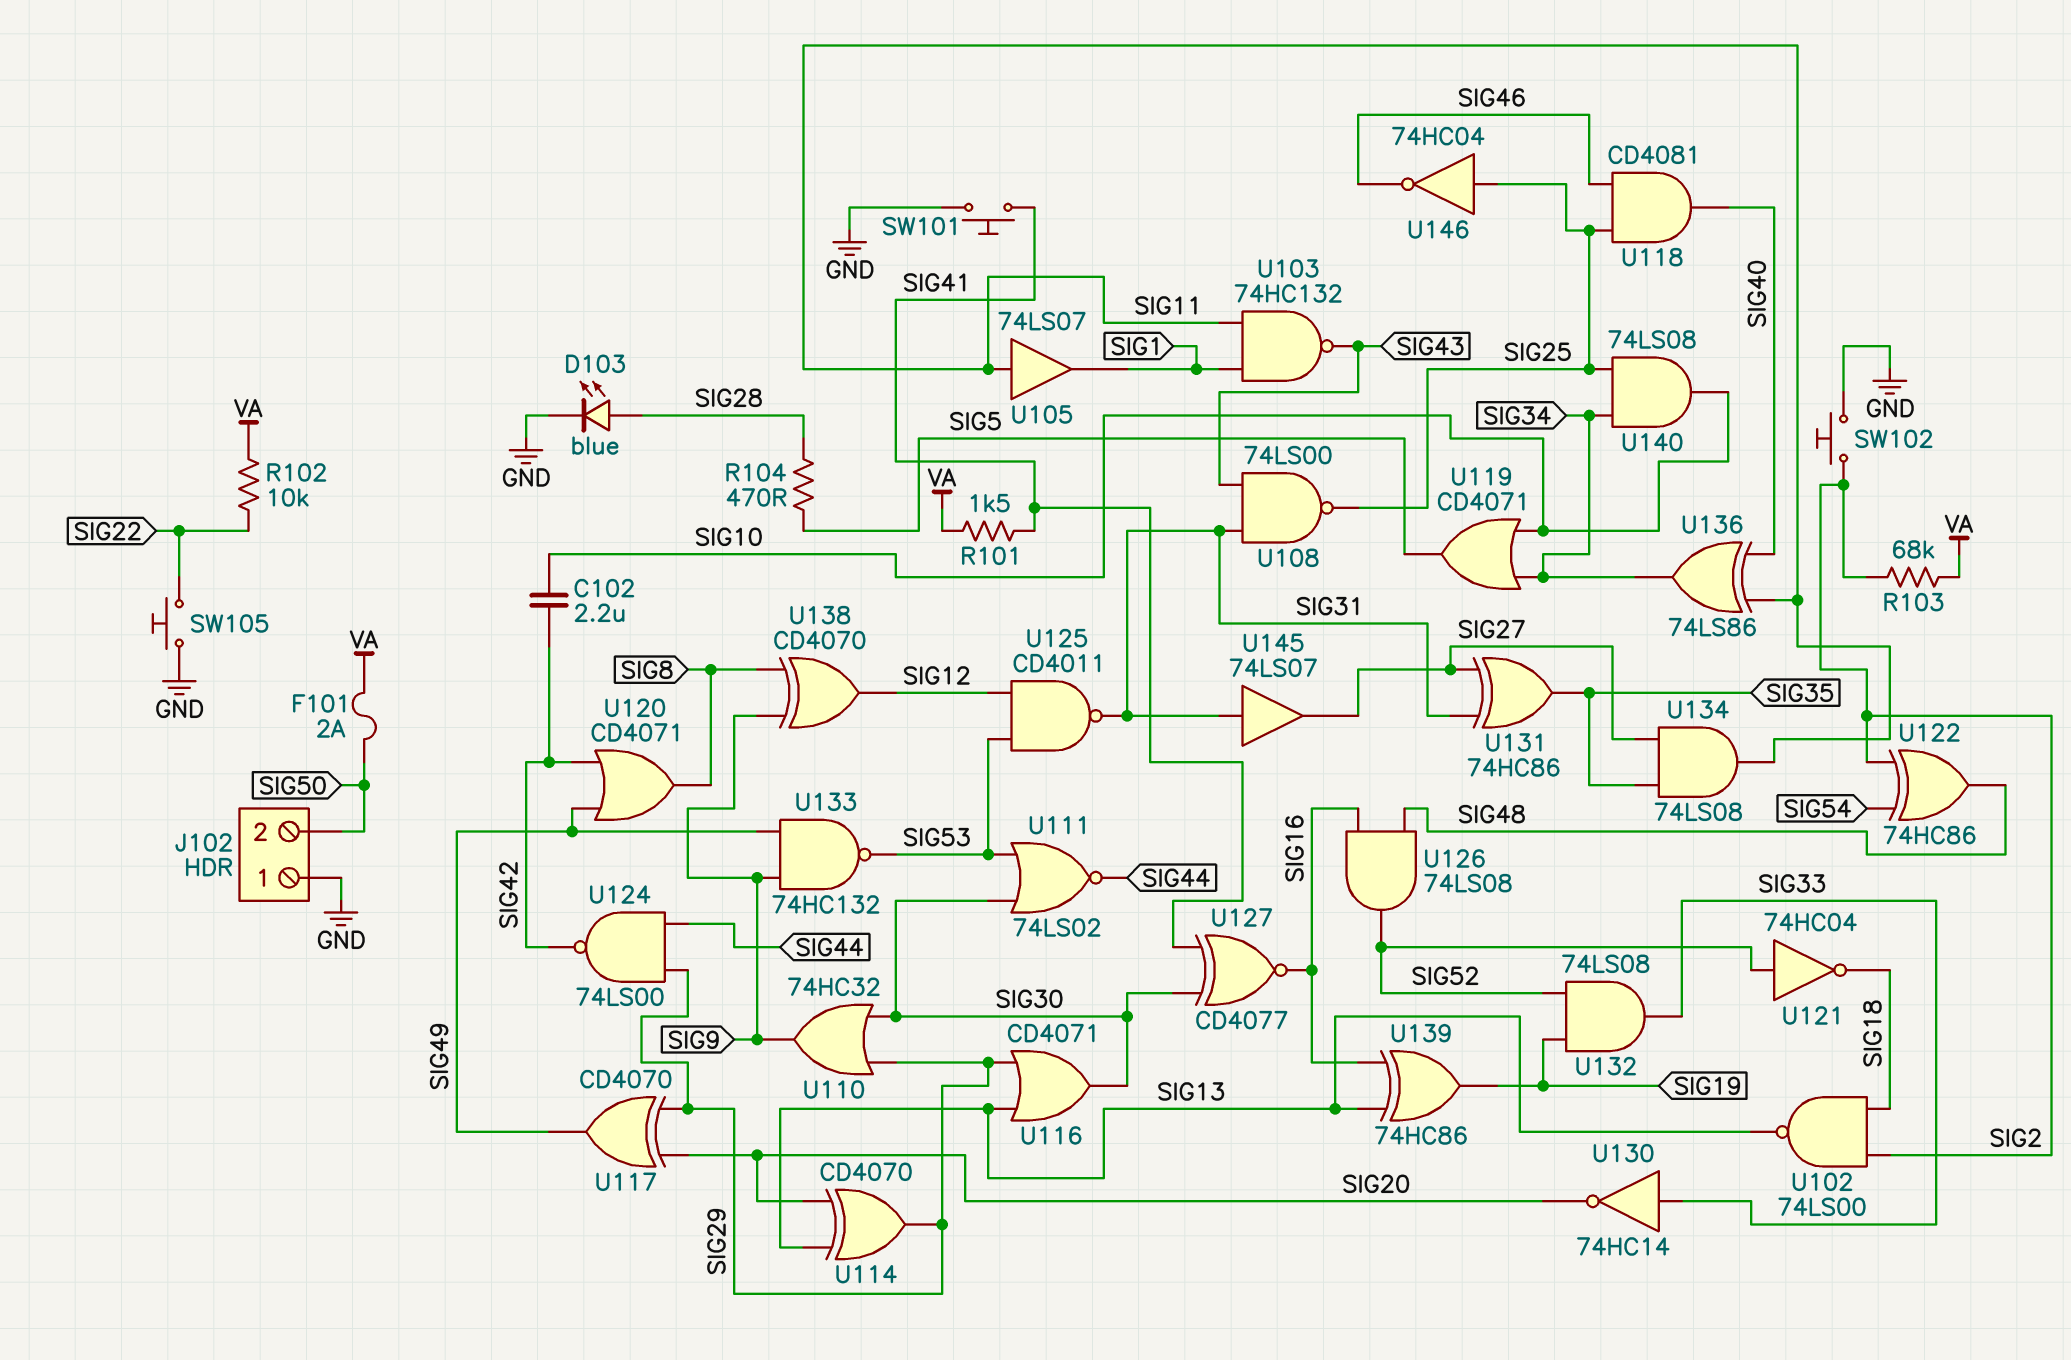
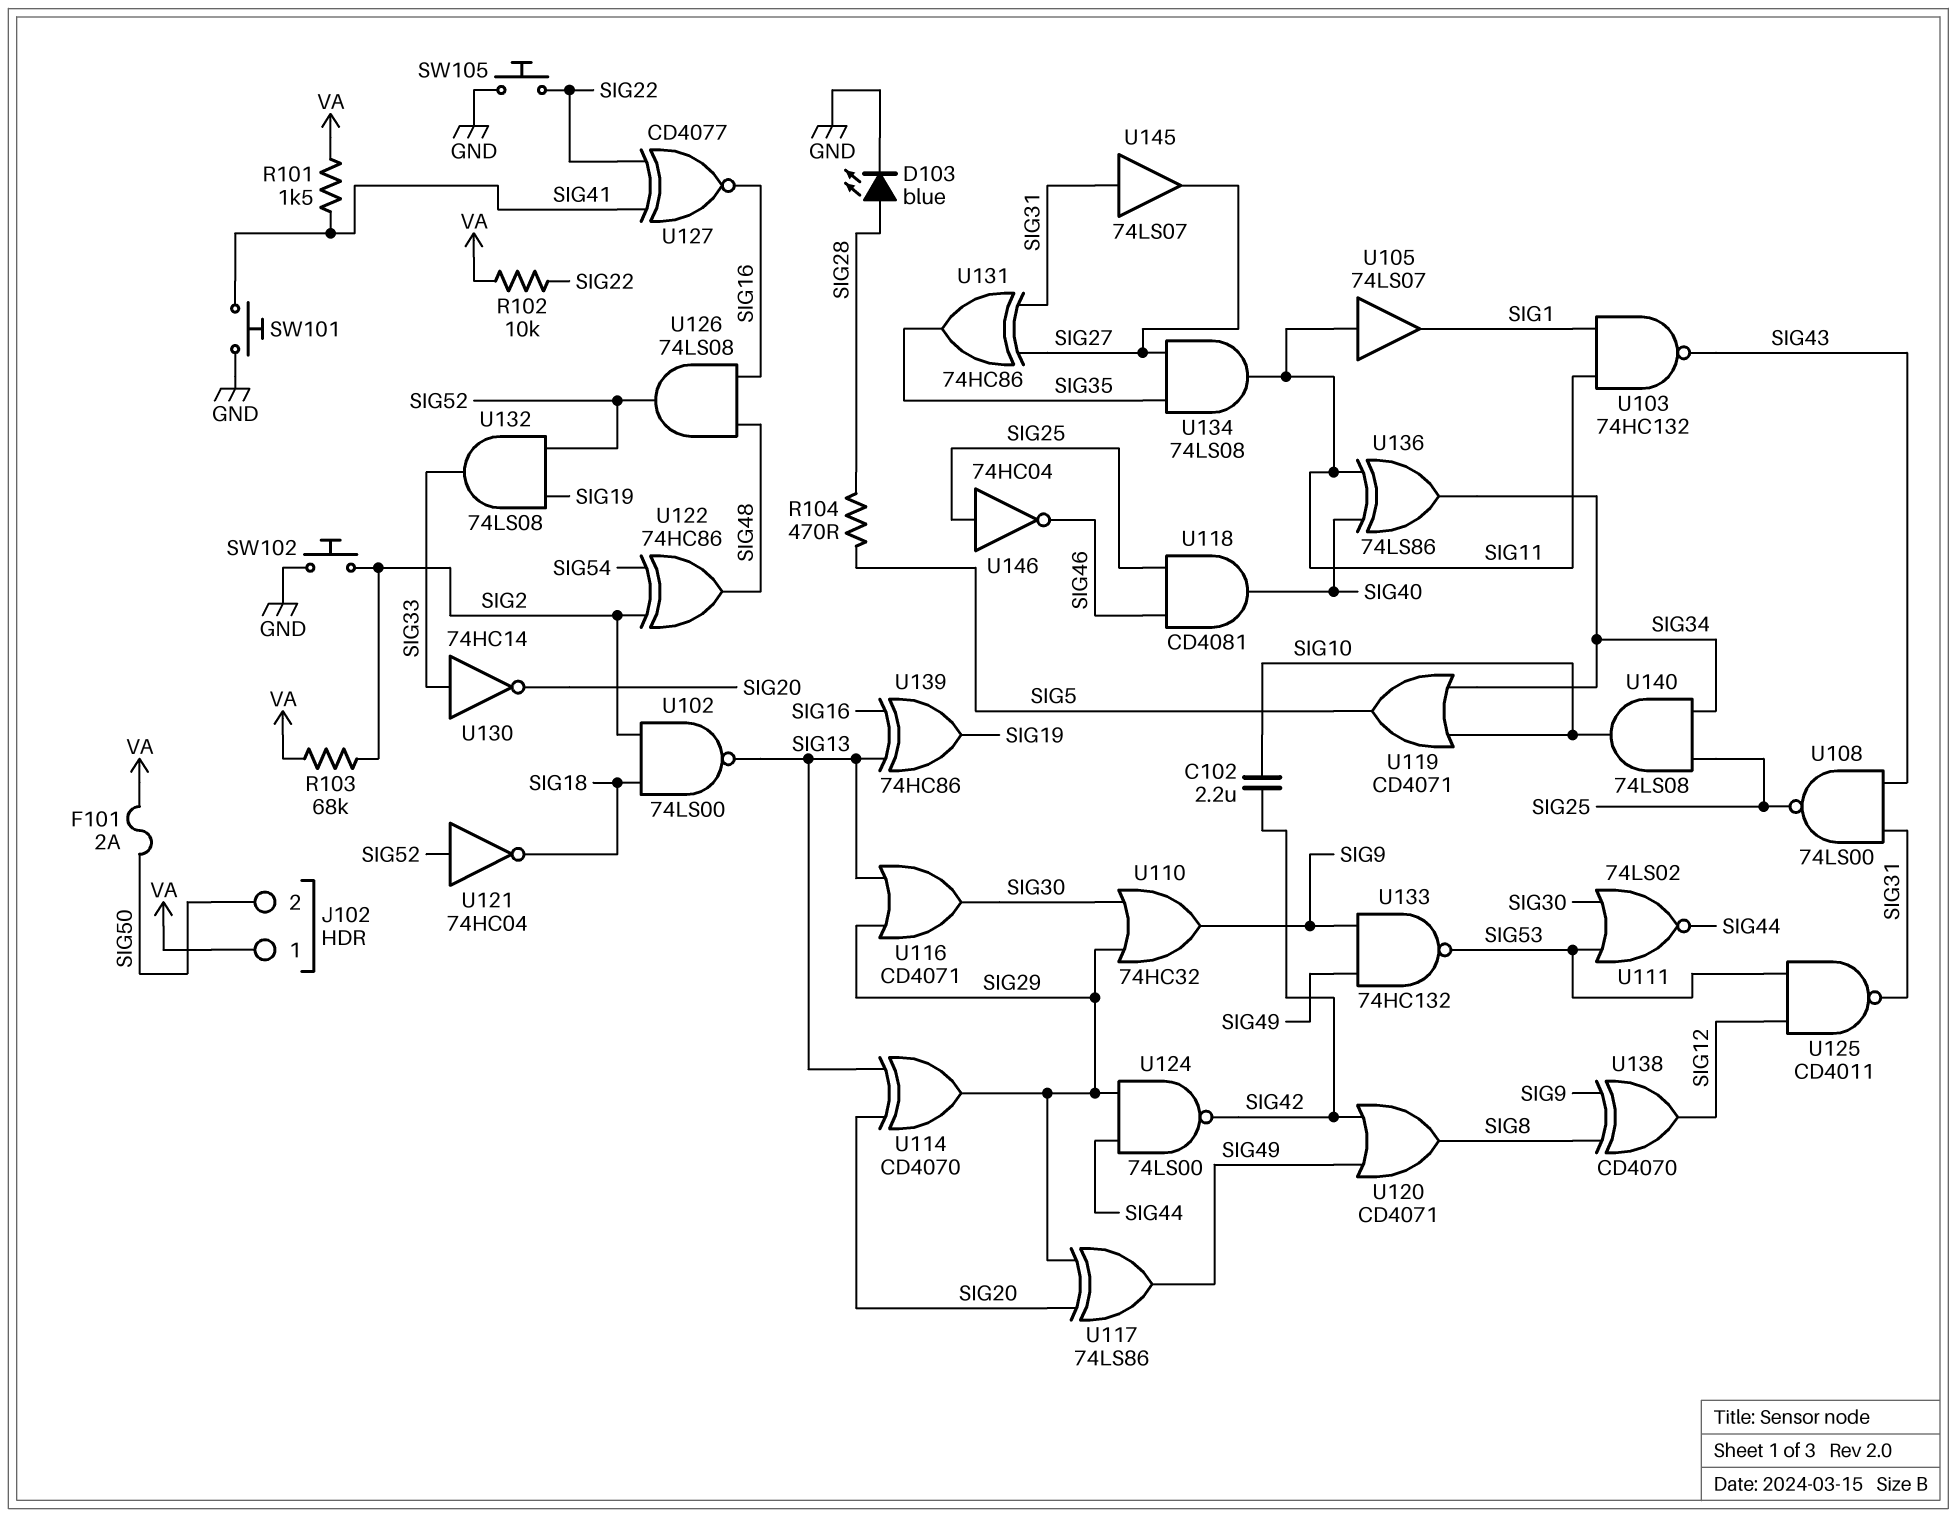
J102 pin 1: GND -> VA
U117: XOR CD4070 (in SIG20, in SIG29, out SIG49) -> XOR 74LS86 (in SIG20, in SIG29, out SIG49)
U127: XNOR CD4077 (in SIG30, in SIG41, out SIG16) -> XNOR CD4077 (in SIG22, in SIG41, out SIG16)

